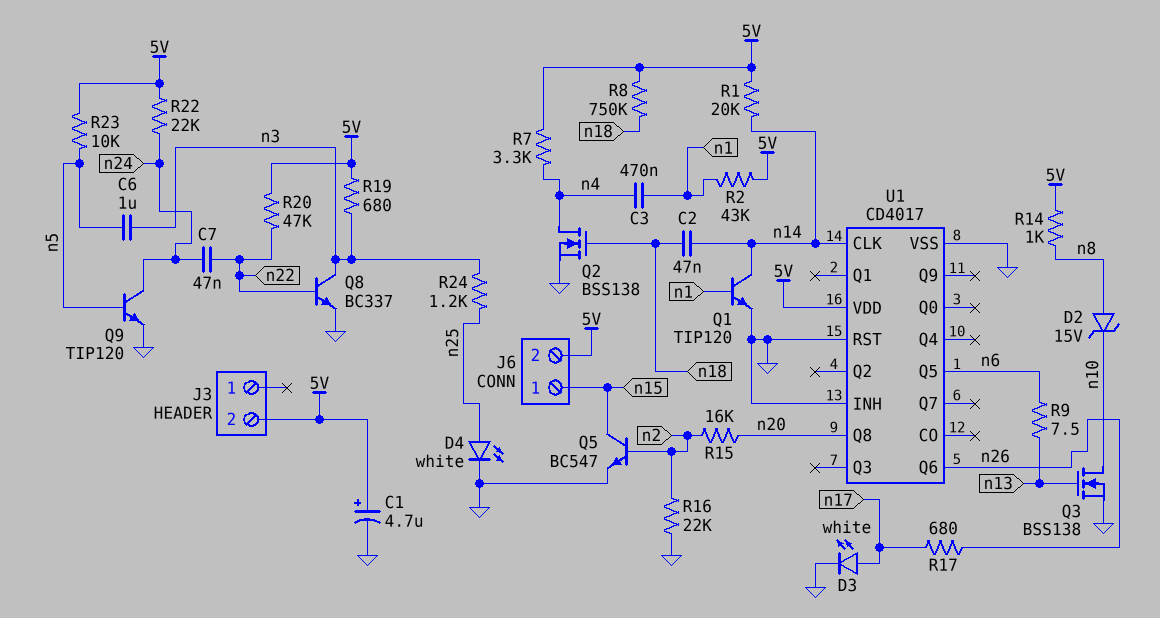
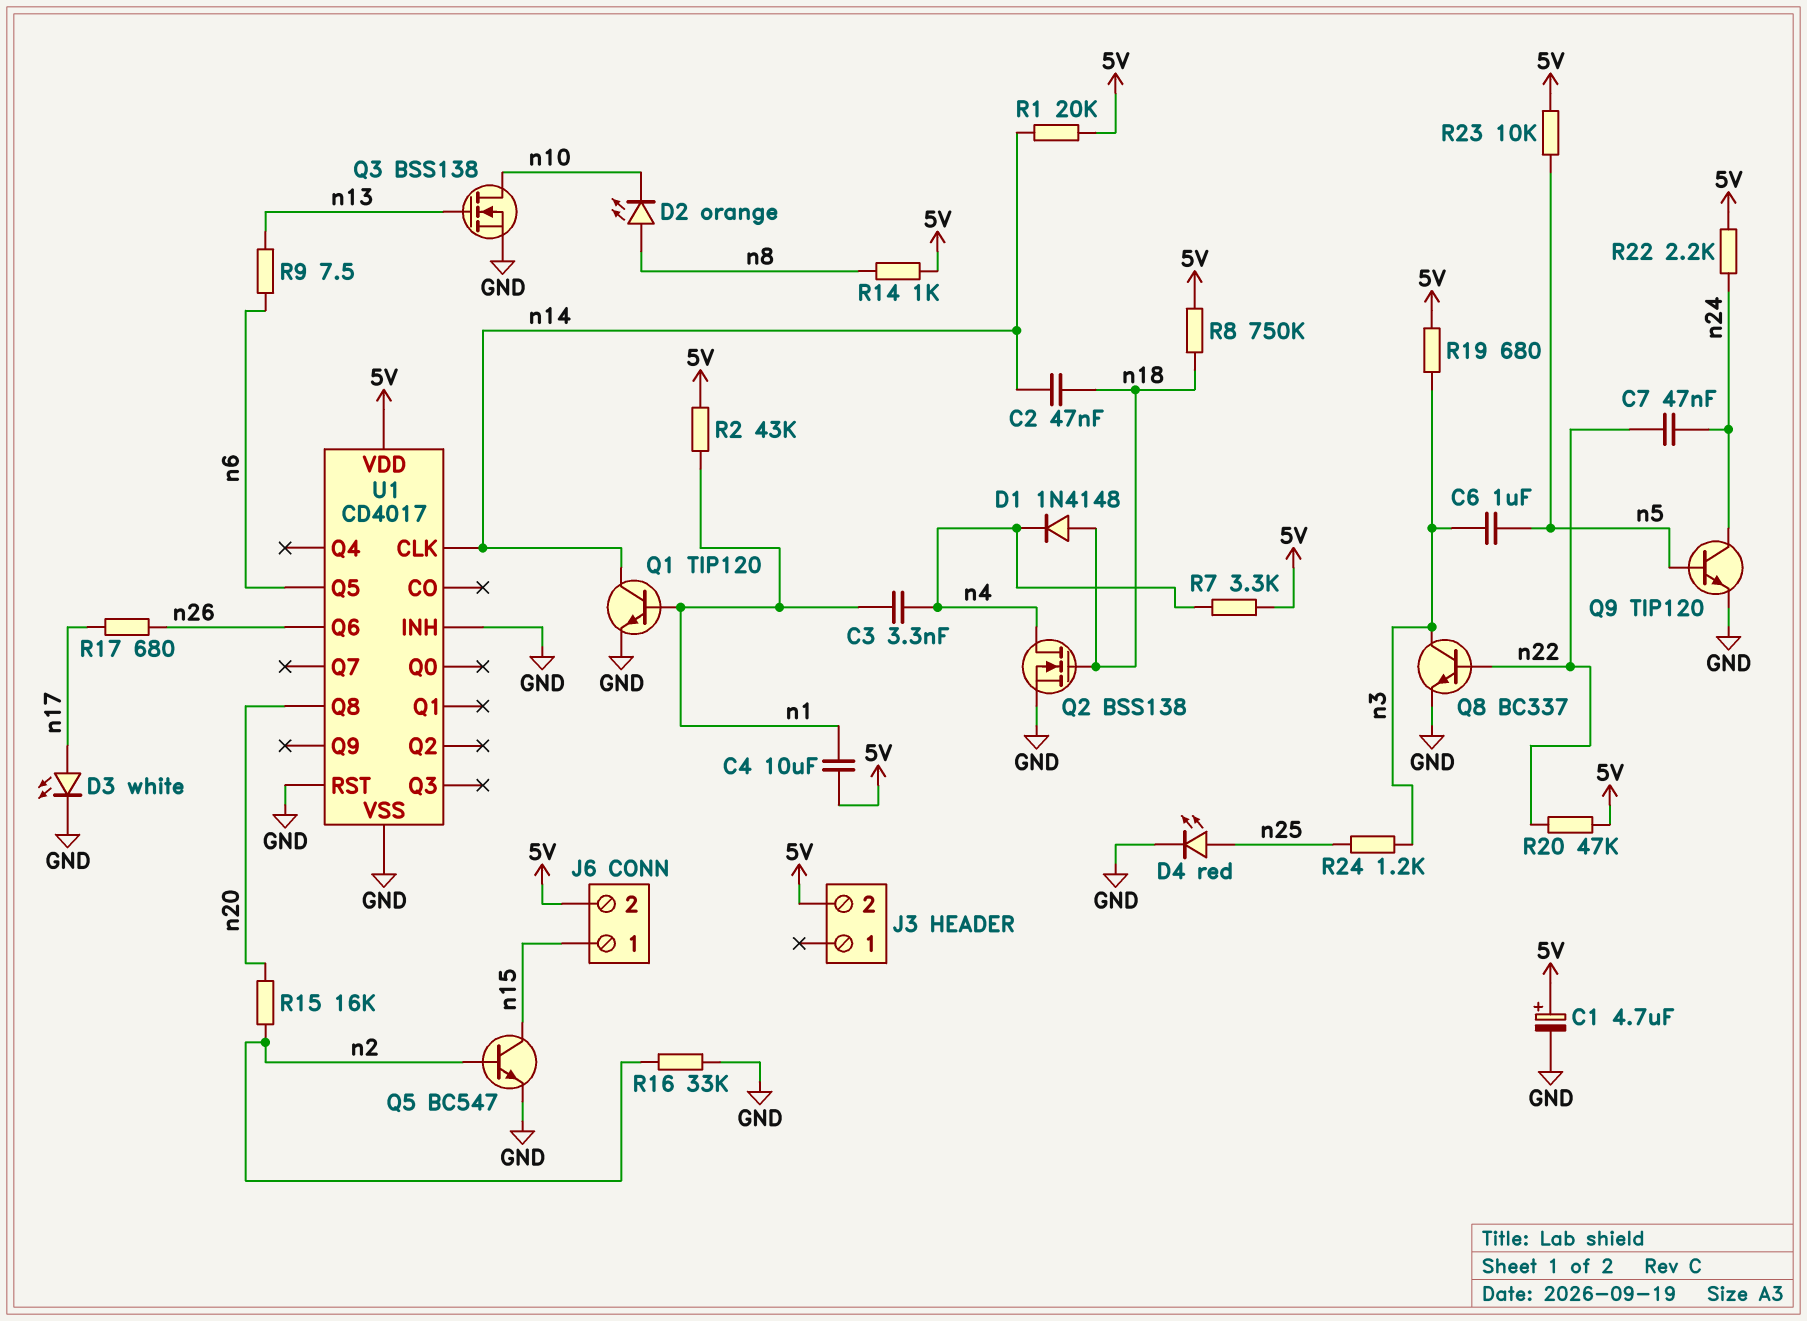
C3: 470nF (n1, n4) -> 3.3nF (n1, n4)
C4: none -> 10uF (5V, n1)
D1: none -> diode 1N4148 (A n18, K n4)
D2: zener 15V (A n8, K n10) -> LED orange (A n8, K n10)
D4: LED white (A n25, K GND) -> LED red (A n25, K GND)
R16: 22k (GND, n2) -> 33k (GND, n2)
R22: 22k (5V, n24) -> 2.2k (5V, n24)

